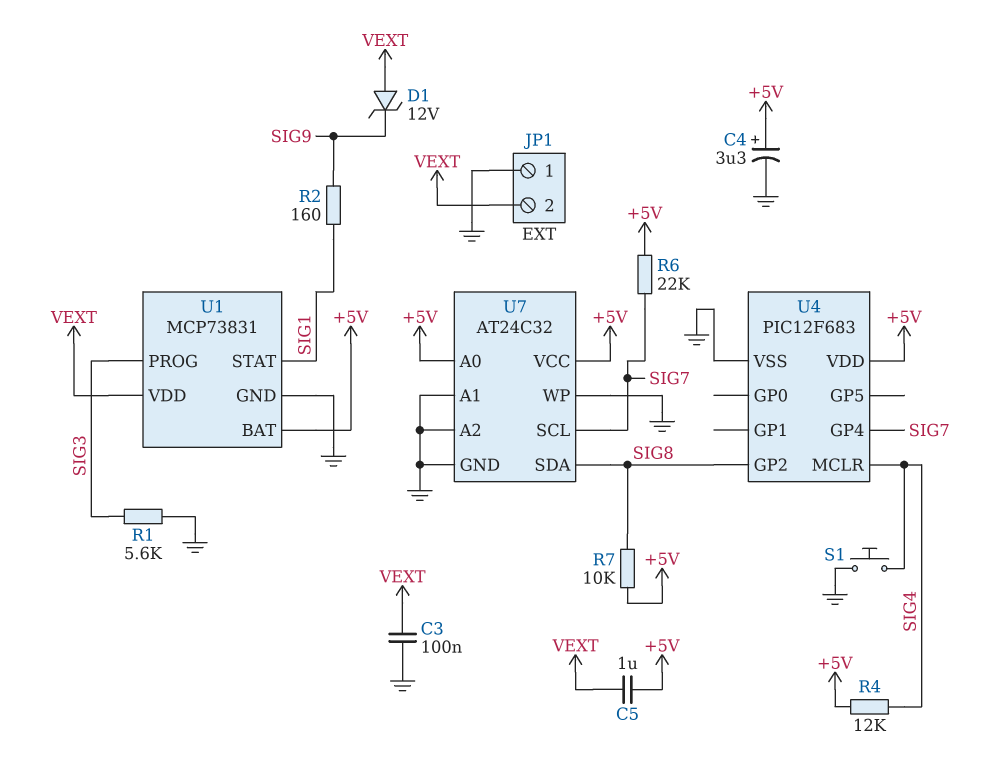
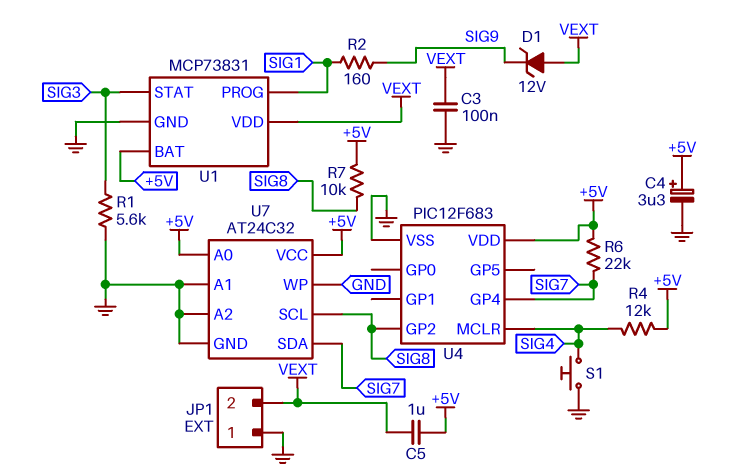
U1 pin PROG: SIG3 -> SIG1
U1 pin STAT: SIG1 -> SIG3
U7 pin SCL: SIG7 -> SIG8
U7 pin SDA: SIG8 -> SIG7

